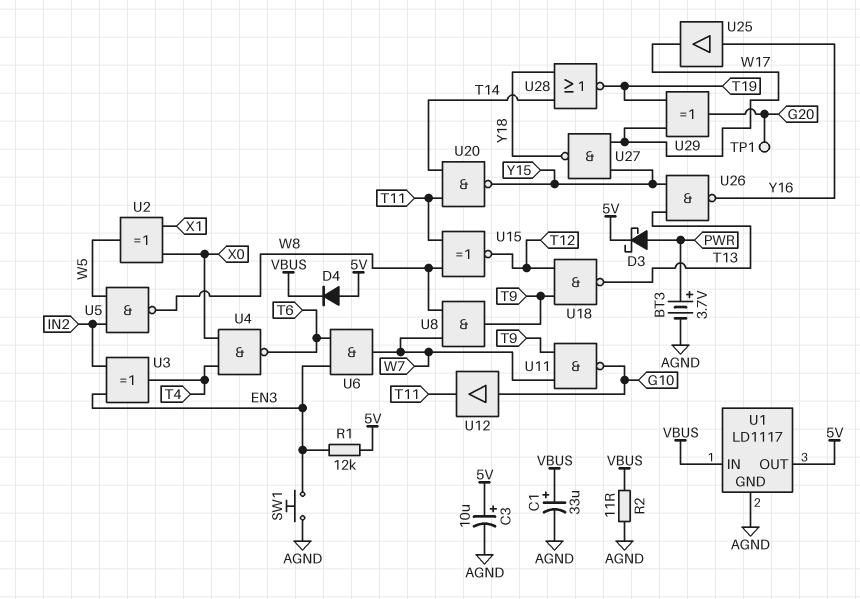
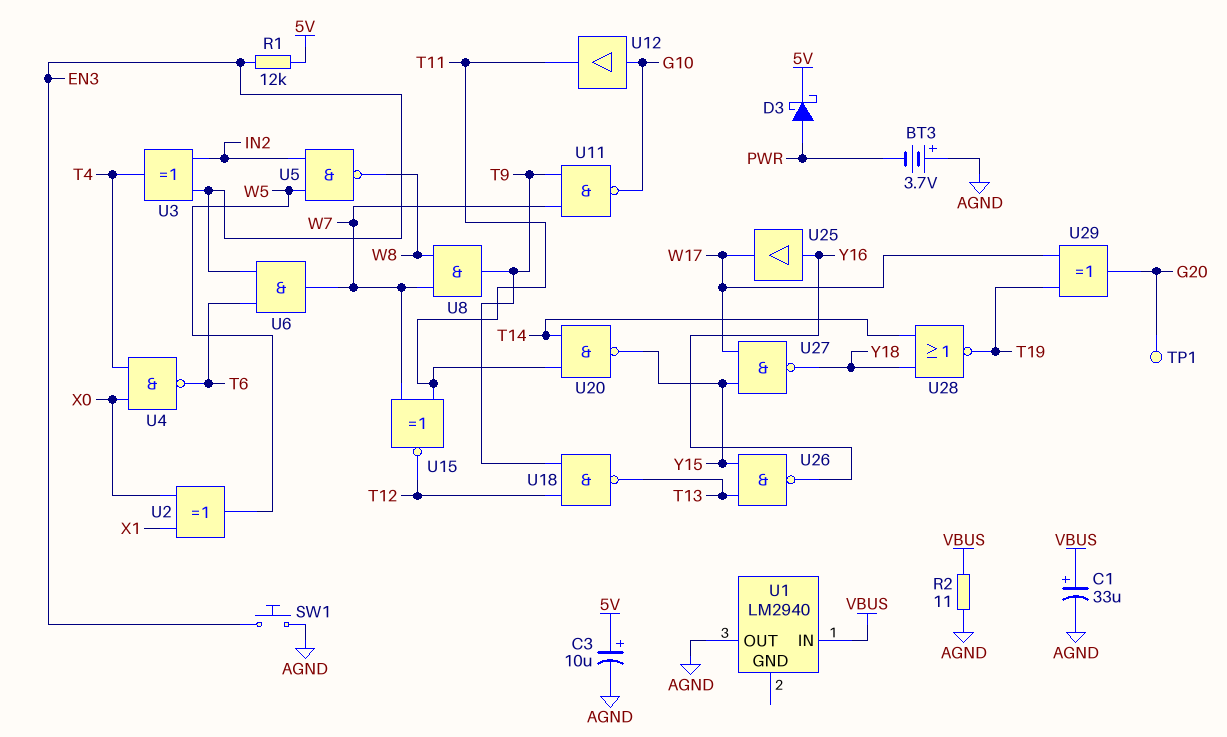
BT3: 3.7V (plus PWR, minus AGND) -> 3.7V (plus AGND, minus PWR)
D4: diode (A 5V, K VBUS) -> none
U1: LD1117 -> LM2940
U1 pin GND: AGND -> none
U1 pin OUT: 5V -> AGND
U15: XNOR (in T11, in W8, out T12) -> XNOR (in T11, in W7, out T12)

